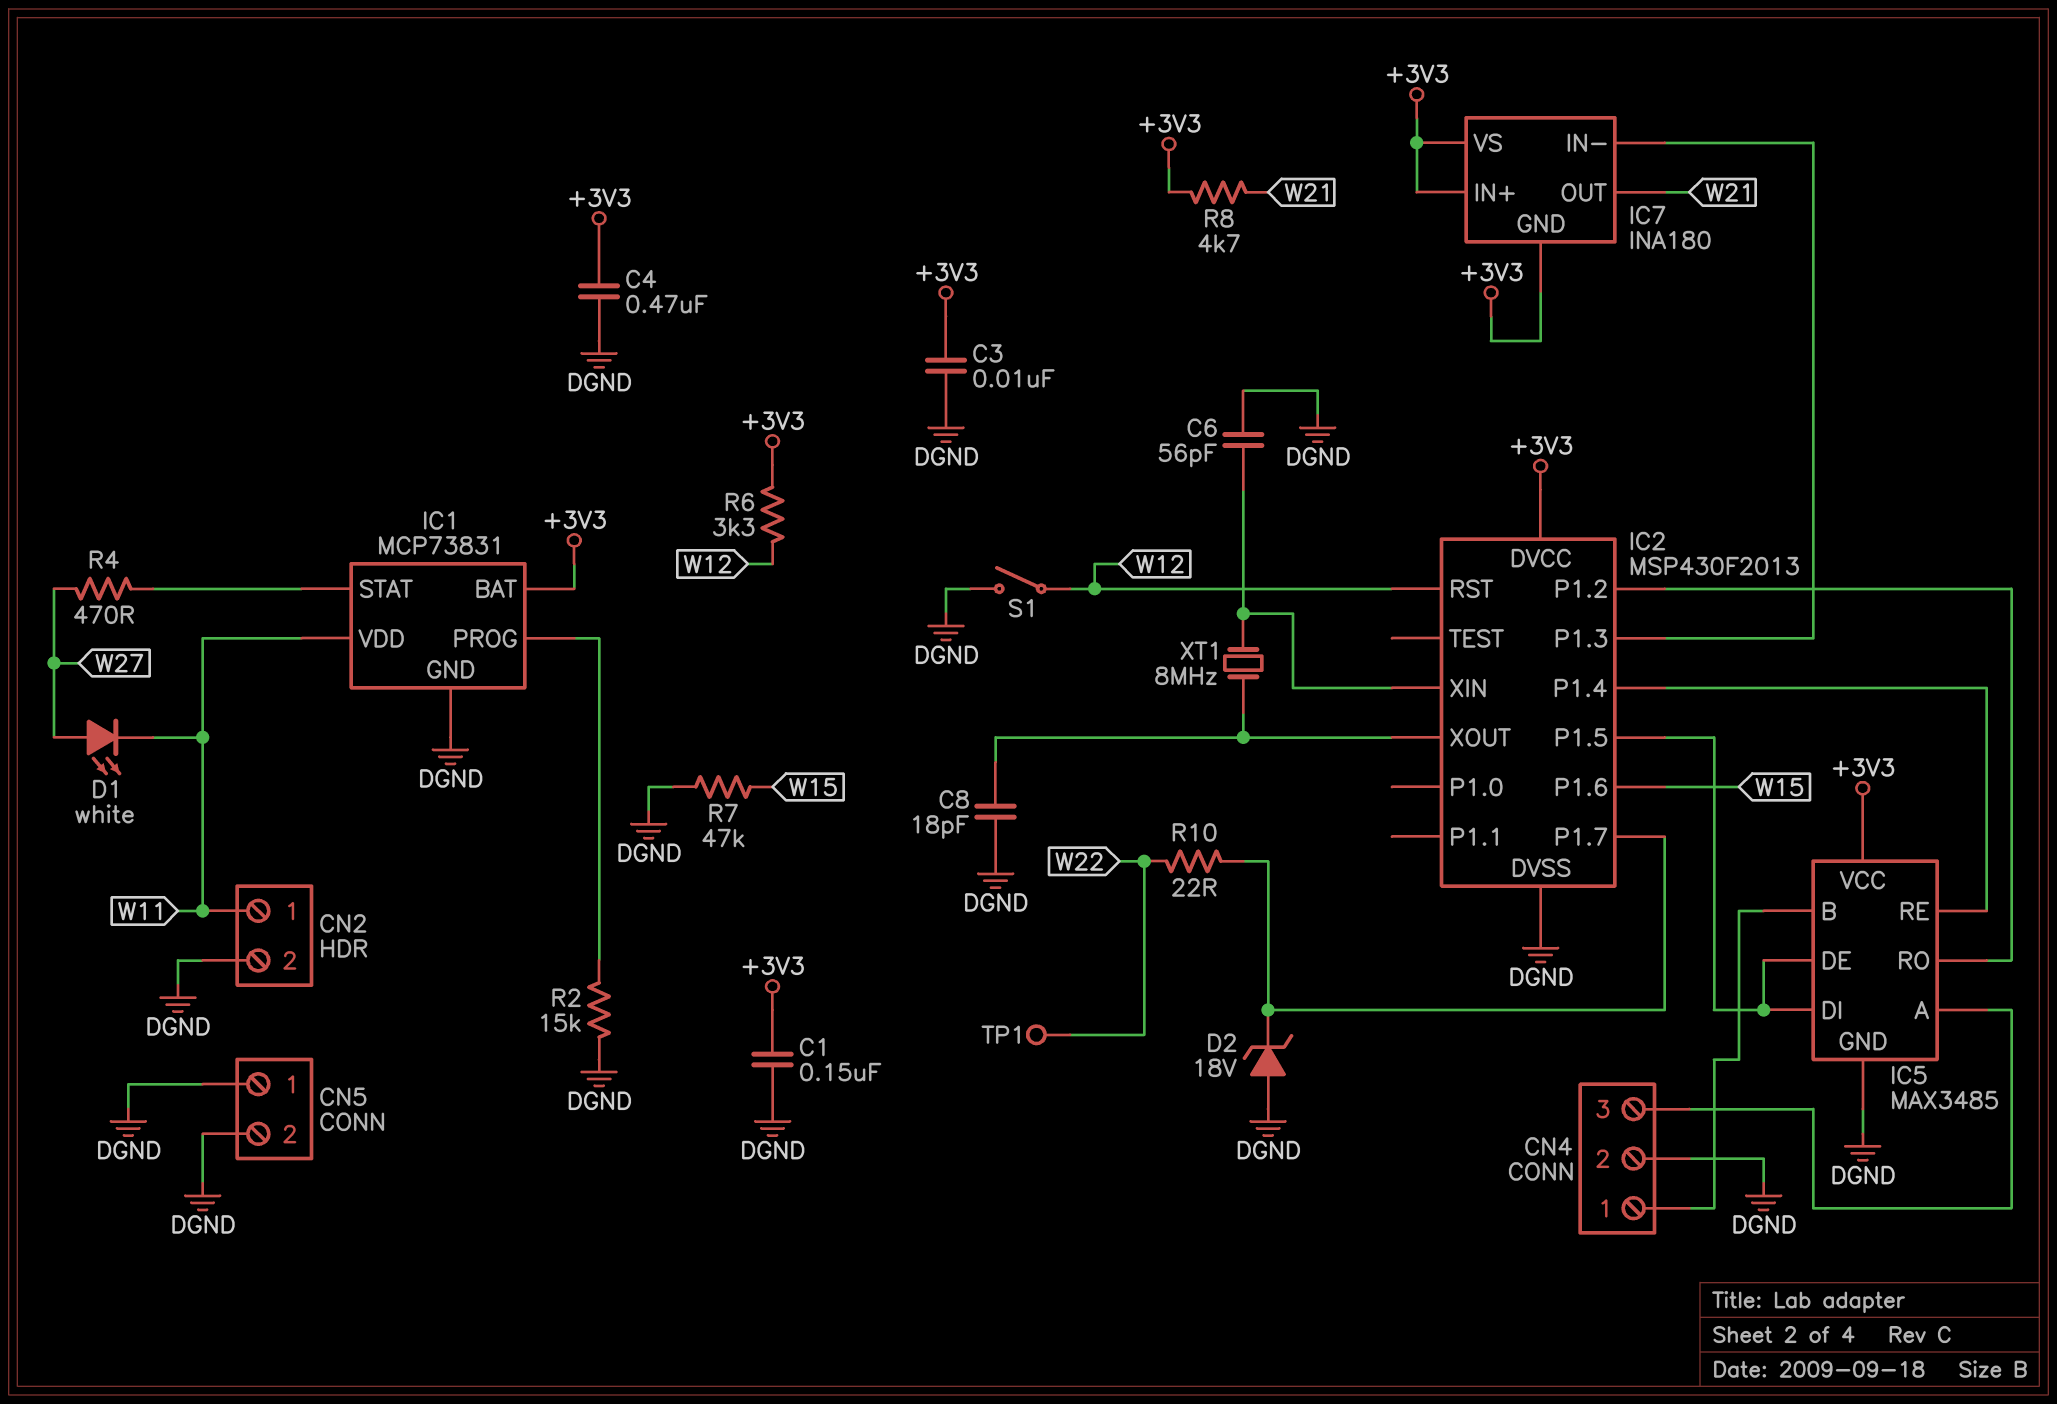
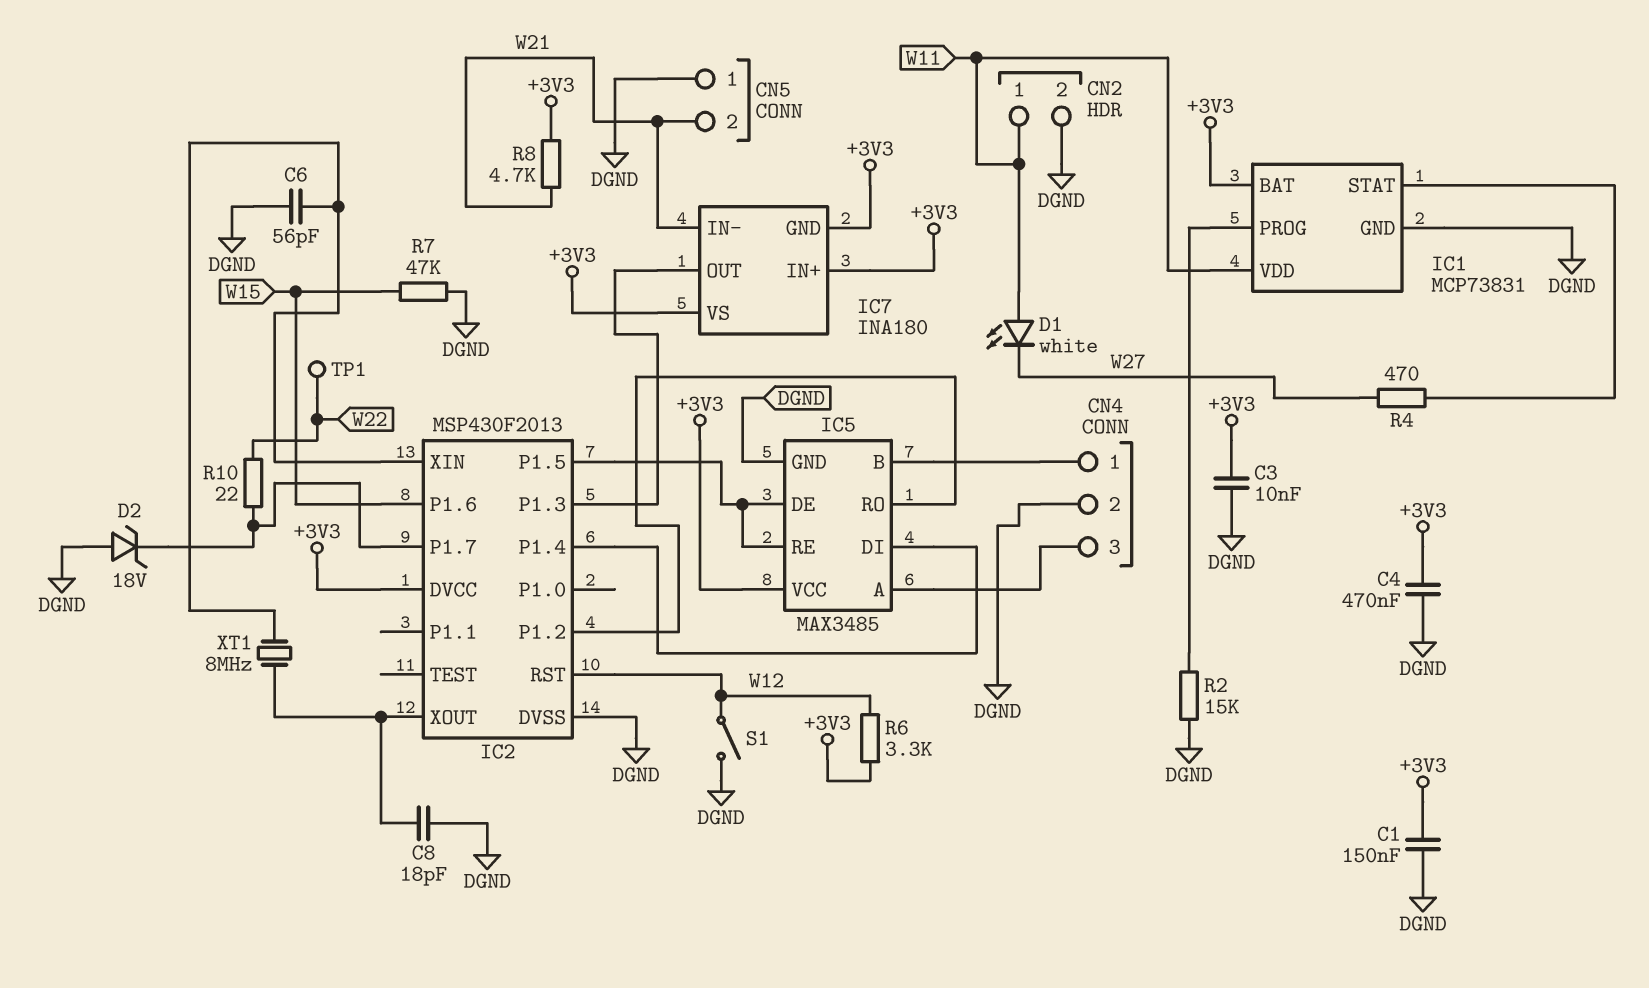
CN5 pin 2: DGND -> W21
D1: LED white (A W27, K W11) -> LED white (A W11, K W27)
IC5 pin DI: IC2/P1.5 -> IC2/P1.4
IC5 pin RE: IC2/P1.4 -> IC2/P1.5
IC7 pin IN-: IC2/P1.3 -> W21
IC7 pin OUT: W21 -> IC2/P1.3

